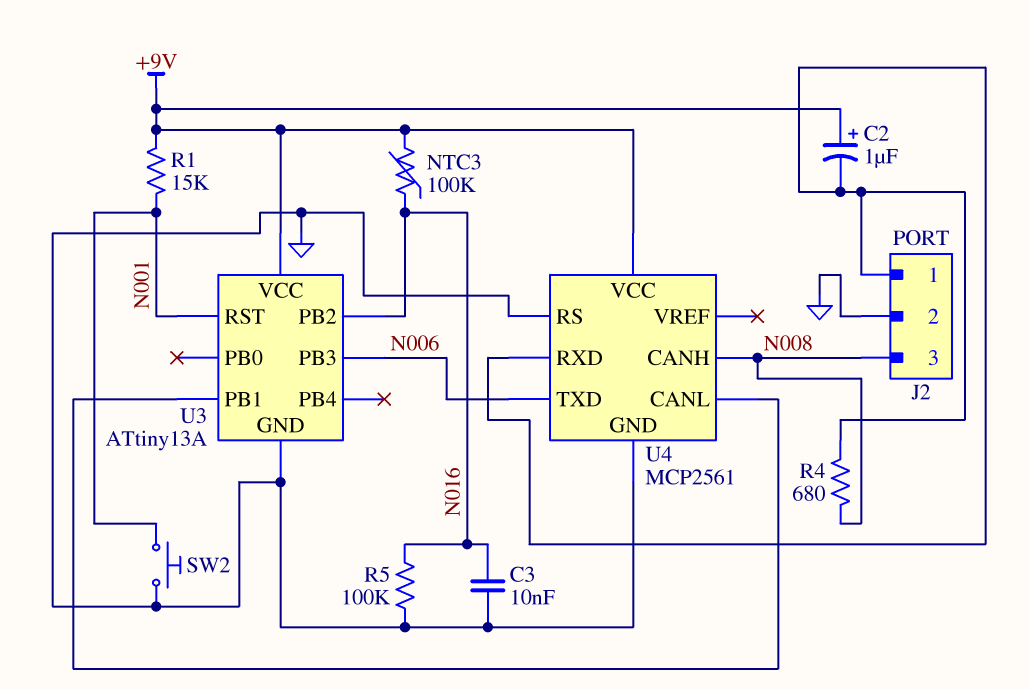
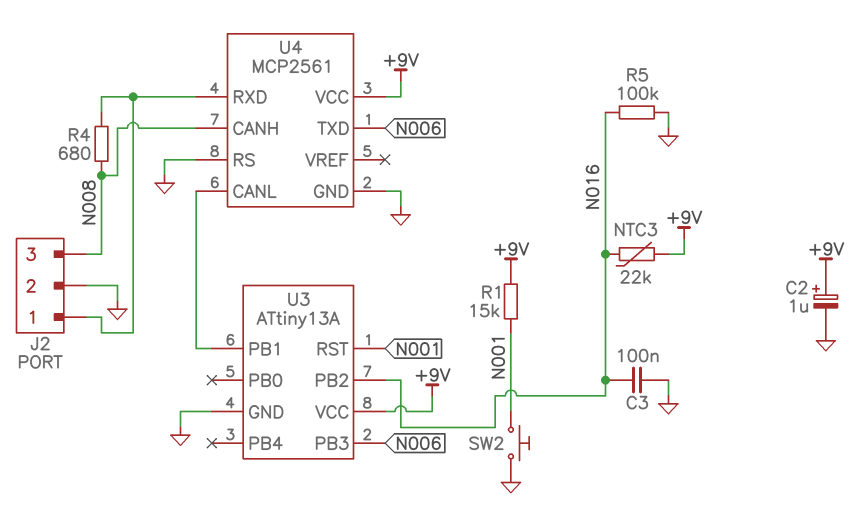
C2: 1uF (plus +9V, minus J2/1) -> 1uF (plus +9V, minus GND)
C3: 10nF (GND, N016) -> 100nF (GND, N016)
NTC3: 100k (+9V, N016) -> 22k (+9V, N016)

